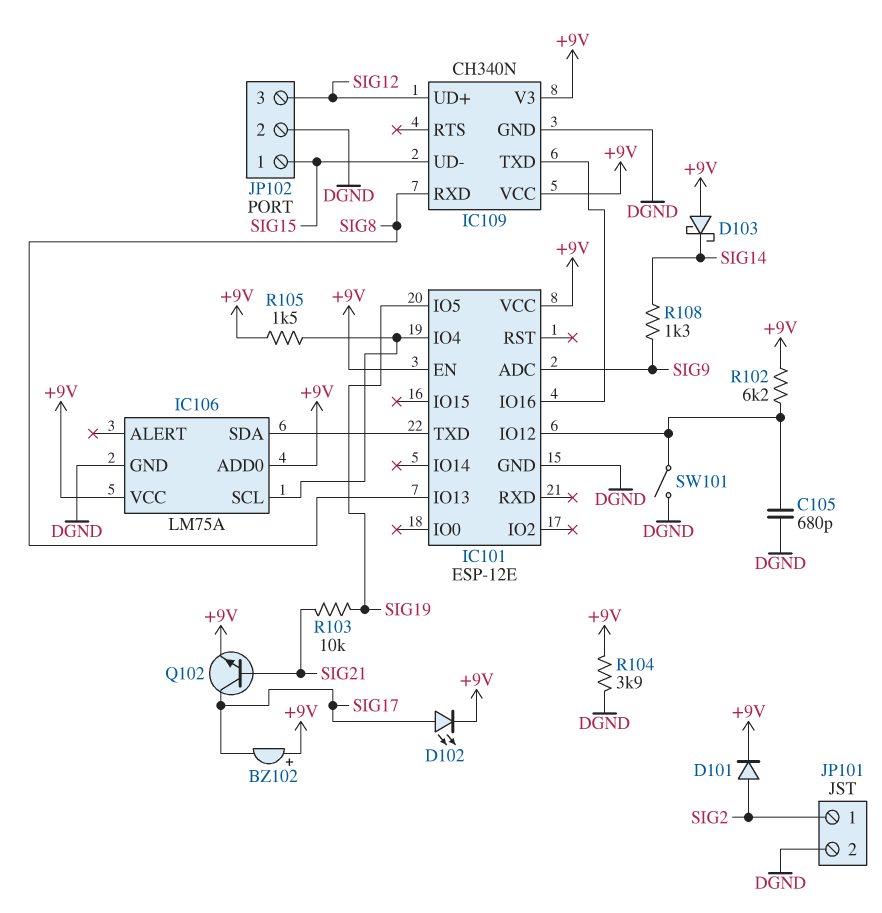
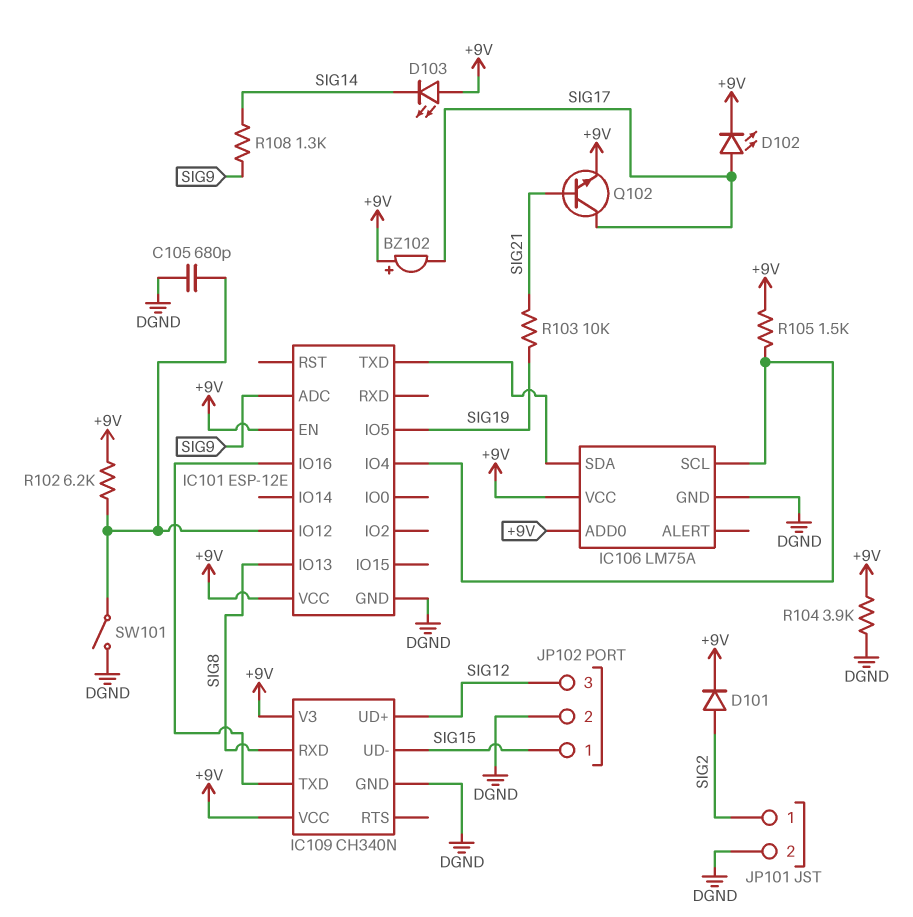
D103: schottky (A +9V, K SIG14) -> LED (A +9V, K SIG14)

